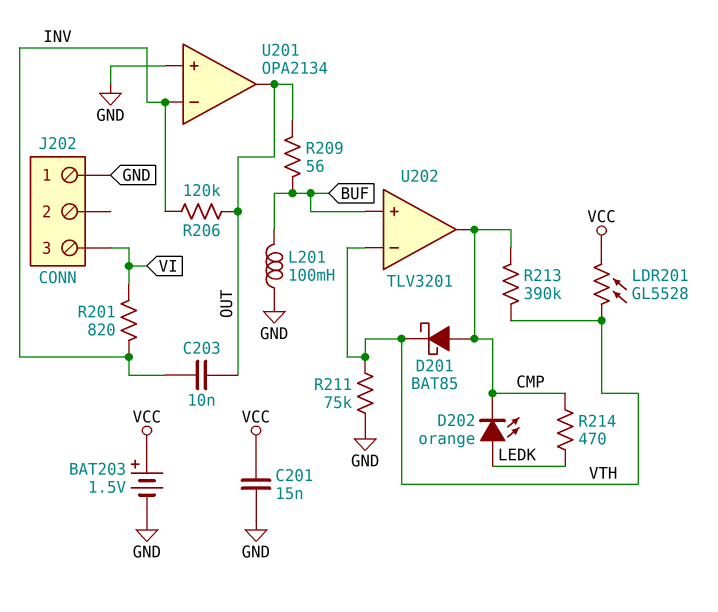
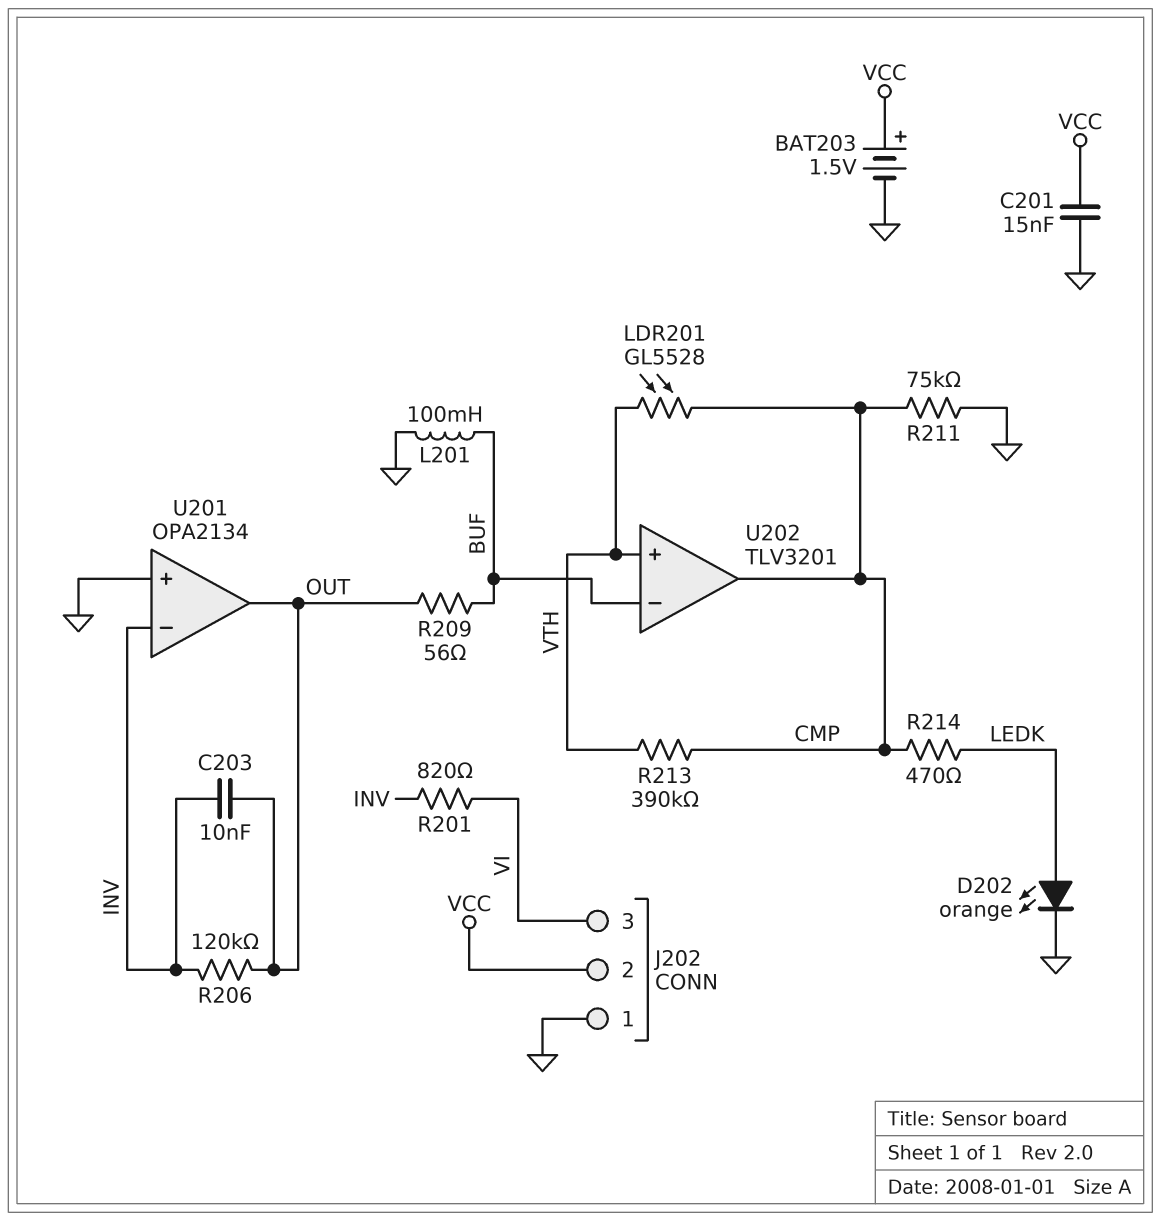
D201: schottky BAT85 (A CMP, K VTH) -> none
D202: LED orange (A LEDK, K CMP) -> LED orange (A LEDK, K GND)
J202 pin 2: none -> VCC
LDR201: GL5528 (VCC, VTH) -> GL5528 (CMP, VTH)
R211: 75k (GND, VTH) -> 75k (CMP, GND)
U202 pin in+: BUF -> VTH
U202 pin in-: VTH -> BUF

